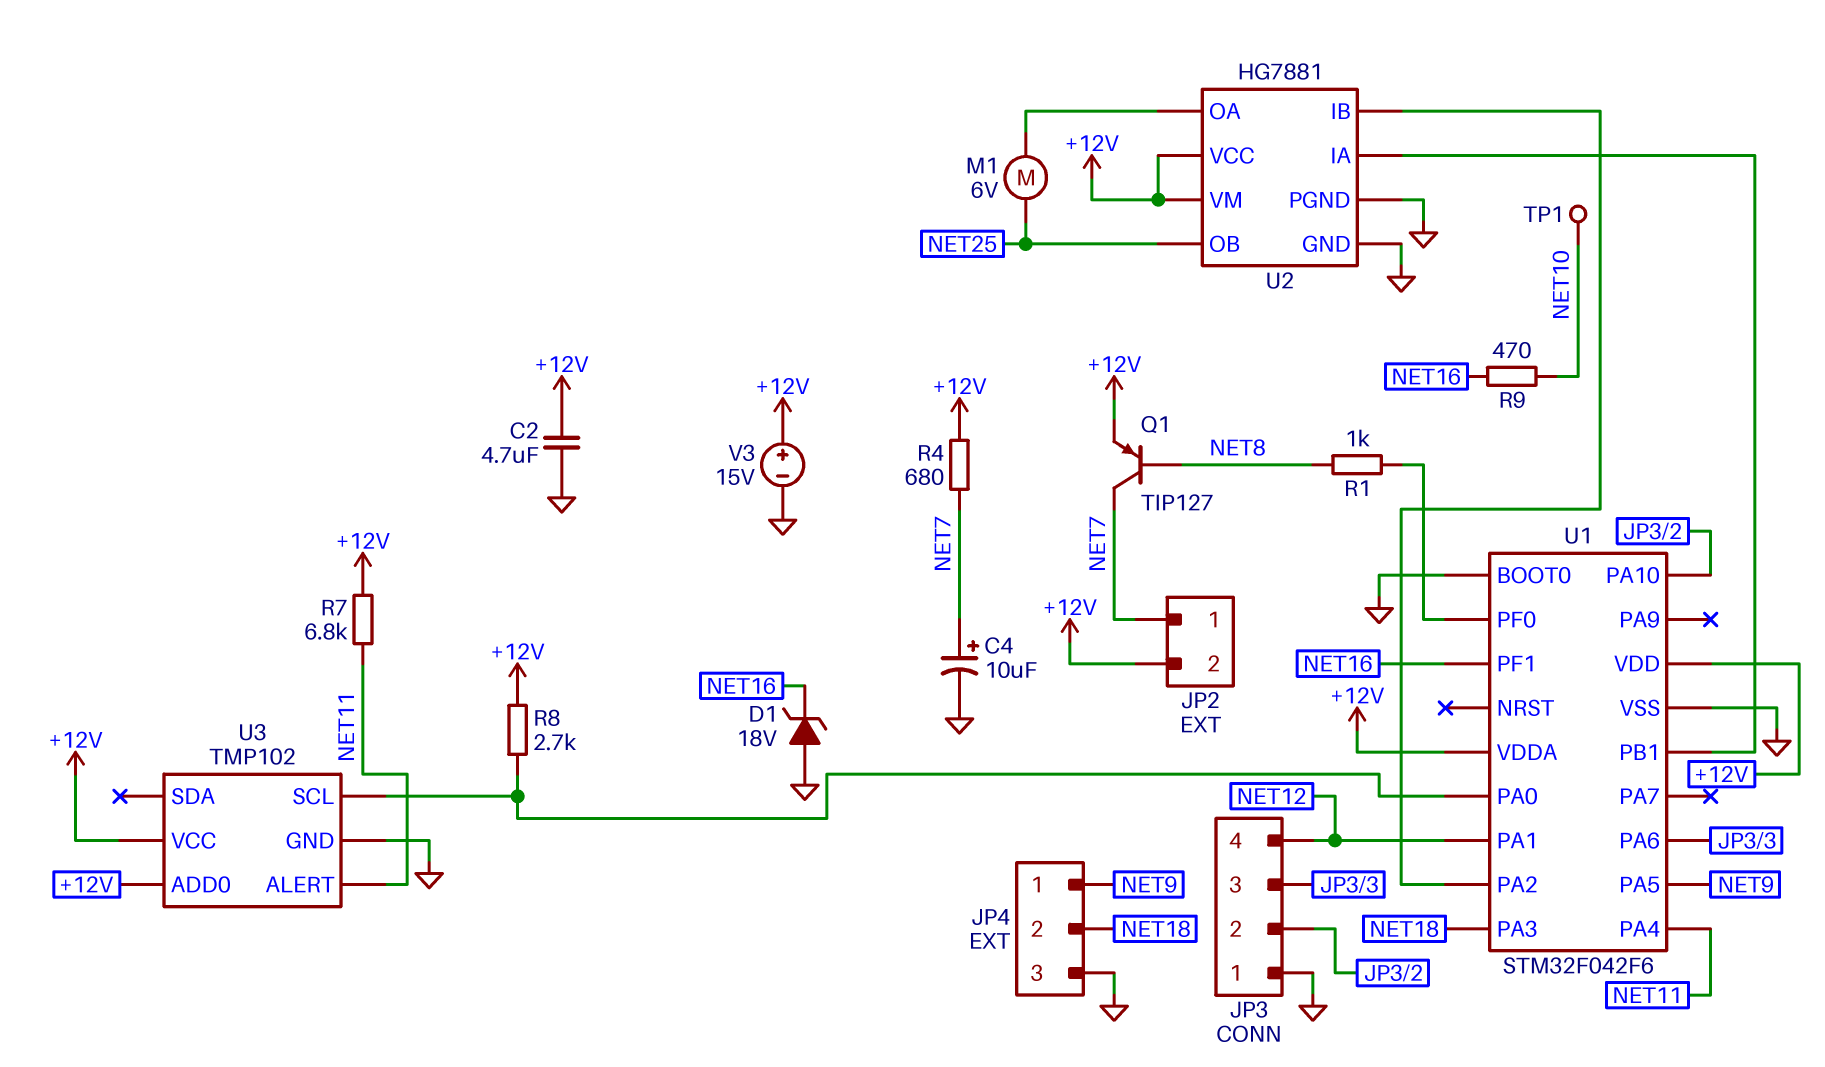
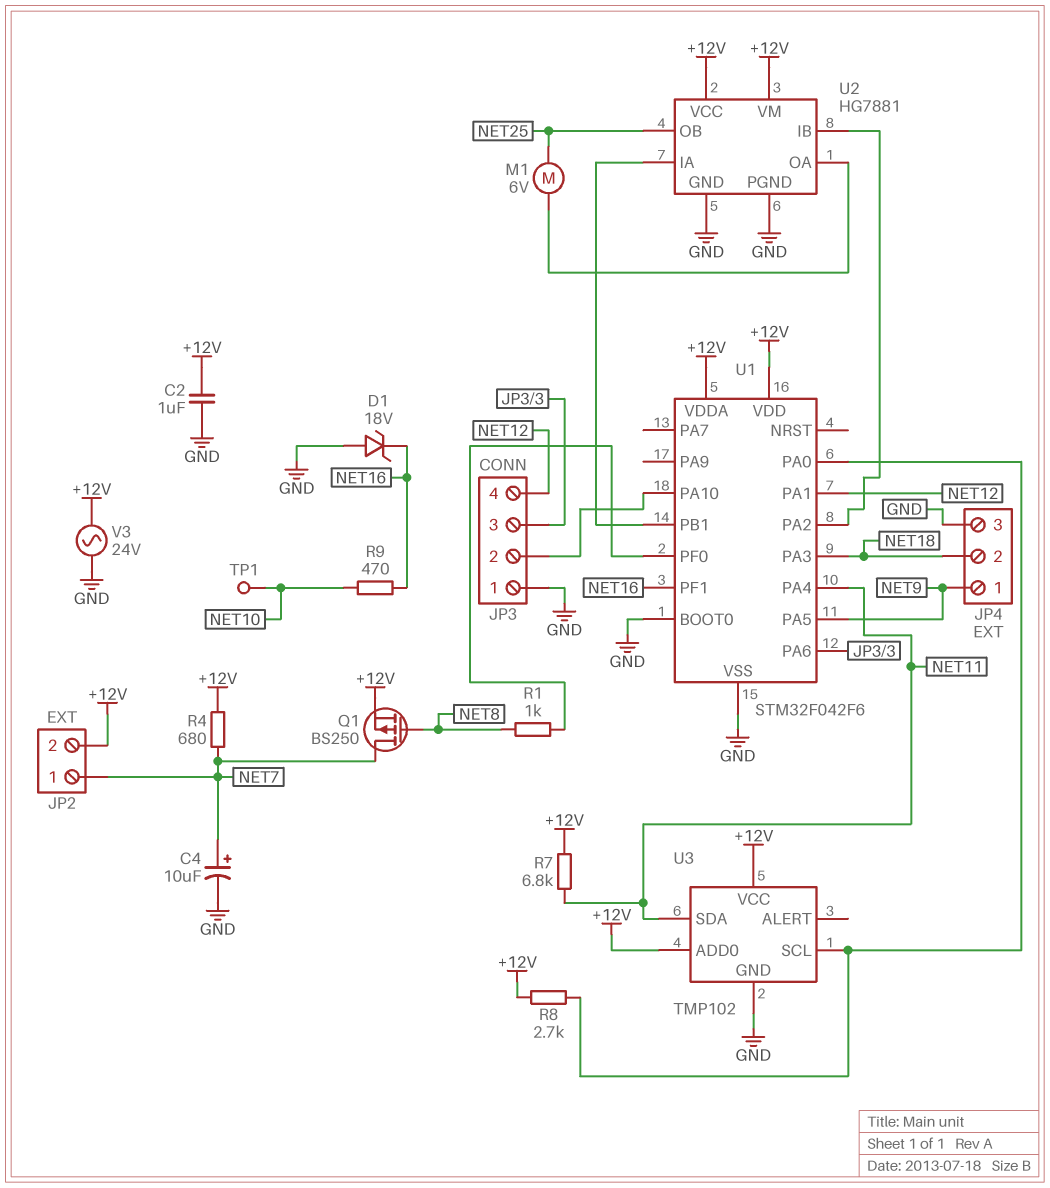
C2: 4.7uF (+12V, GND) -> 1uF (+12V, GND)
Q1: PNP TIP127 (B NET8, C NET7, E +12V) -> PMOS BS250 (G NET8, D NET7, S +12V)
U3 pin ALERT: NET11 -> none
U3 pin SDA: none -> NET11
V3: 15V (plus +12V, minus GND) -> AC 24V (+12V, GND)

